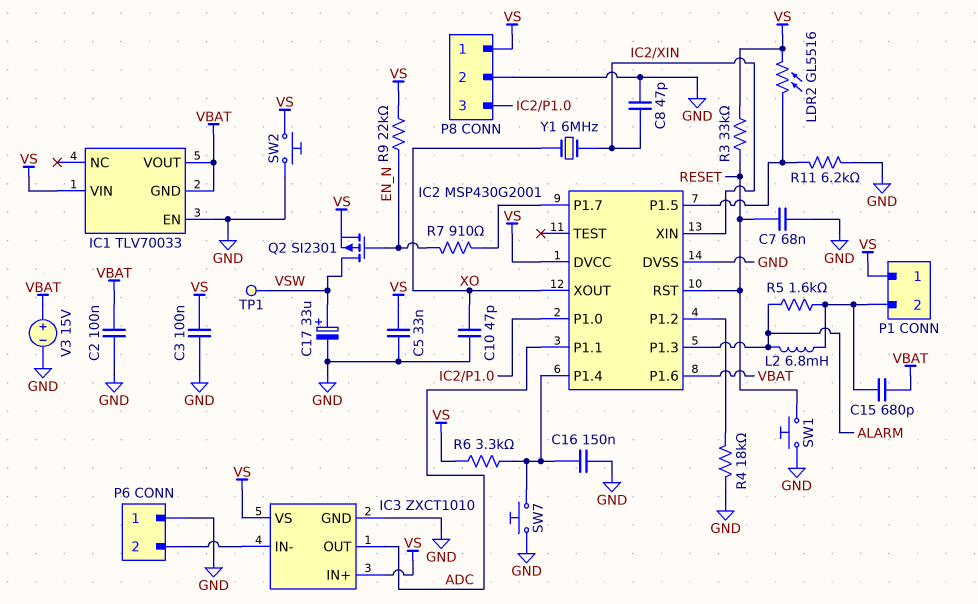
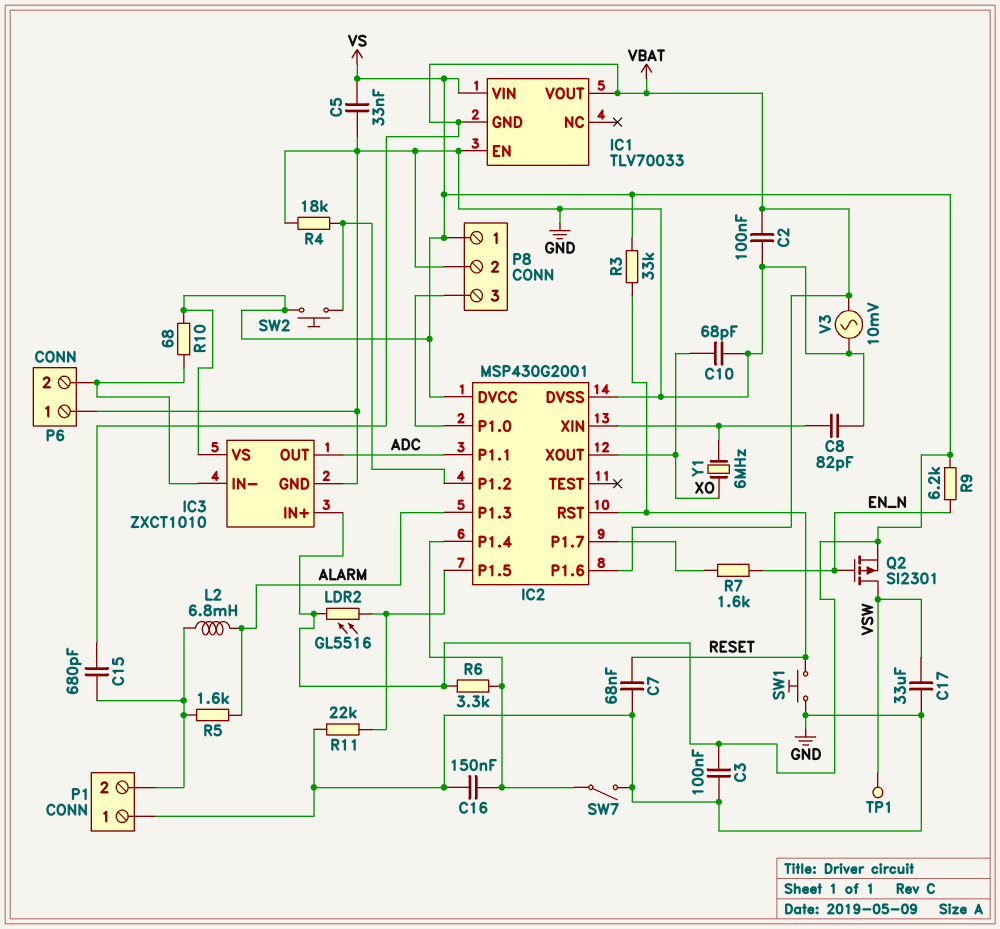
C8: 47pF (GND, IC2/XIN) -> 82pF (GND, IC2/XIN)
C10: 47pF (GND, XO) -> 68pF (GND, XO)
C17: 33uF (plus VSW, minus GND) -> 33uF (GND, VSW)
P1 pin 1: VS -> GND
R7: 910 (EN_N, IC2/P1.7) -> 1.6k (EN_N, IC2/P1.7)
R9: 22k (EN_N, VS) -> 6.2k (EN_N, VS)
R10: none -> 68 (IC3/IN-, VS)
R11: 6.2k (GND, IC2/P1.5) -> 22k (GND, IC2/P1.5)
SW2: button (GND, VS) -> button (IC2/P1.2, VS)
SW7: button (GND, IC2/P1.4) -> switch (GND, IC2/P1.4)
V3: 15V (plus VBAT, minus GND) -> AC 10mV (GND, VBAT)

